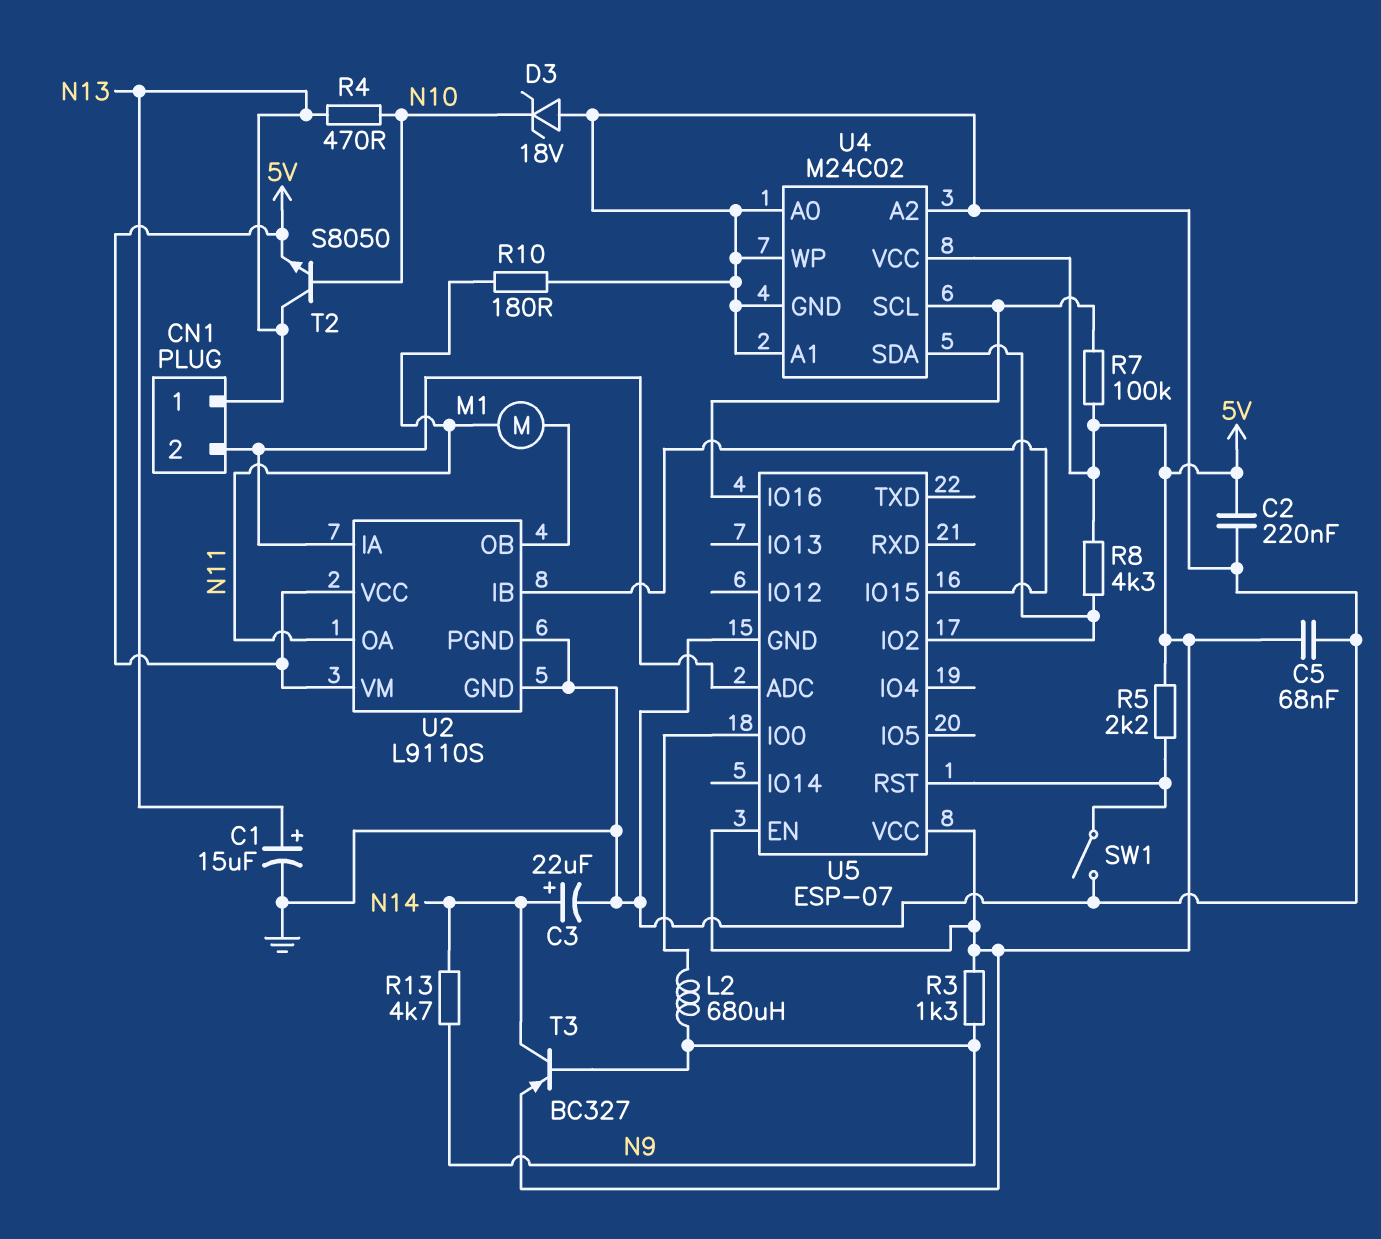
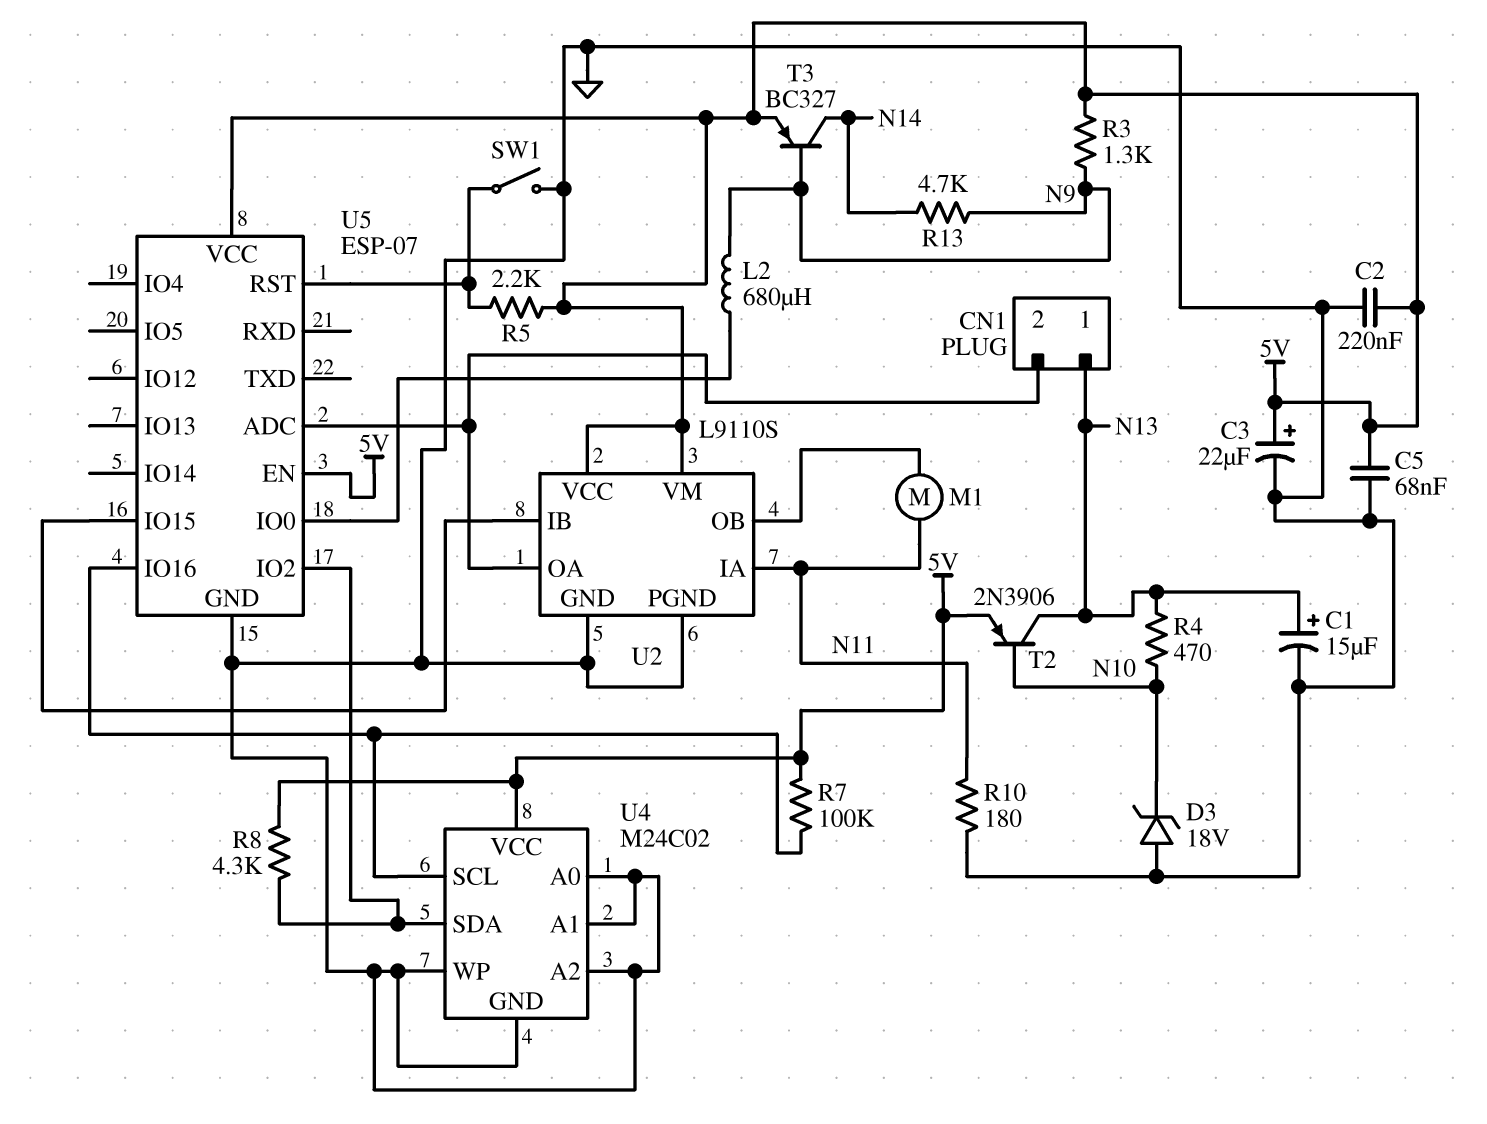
C3: 22uF (plus N14, minus GND) -> 22uF (plus 5V, minus GND)
T2: NPN S8050 (B N10, C N13, E 5V) -> PNP 2N3906 (B N10, C N13, E 5V)
U2 pin IA: CN1/2 -> N11
U2 pin OA: N11 -> CN1/2

